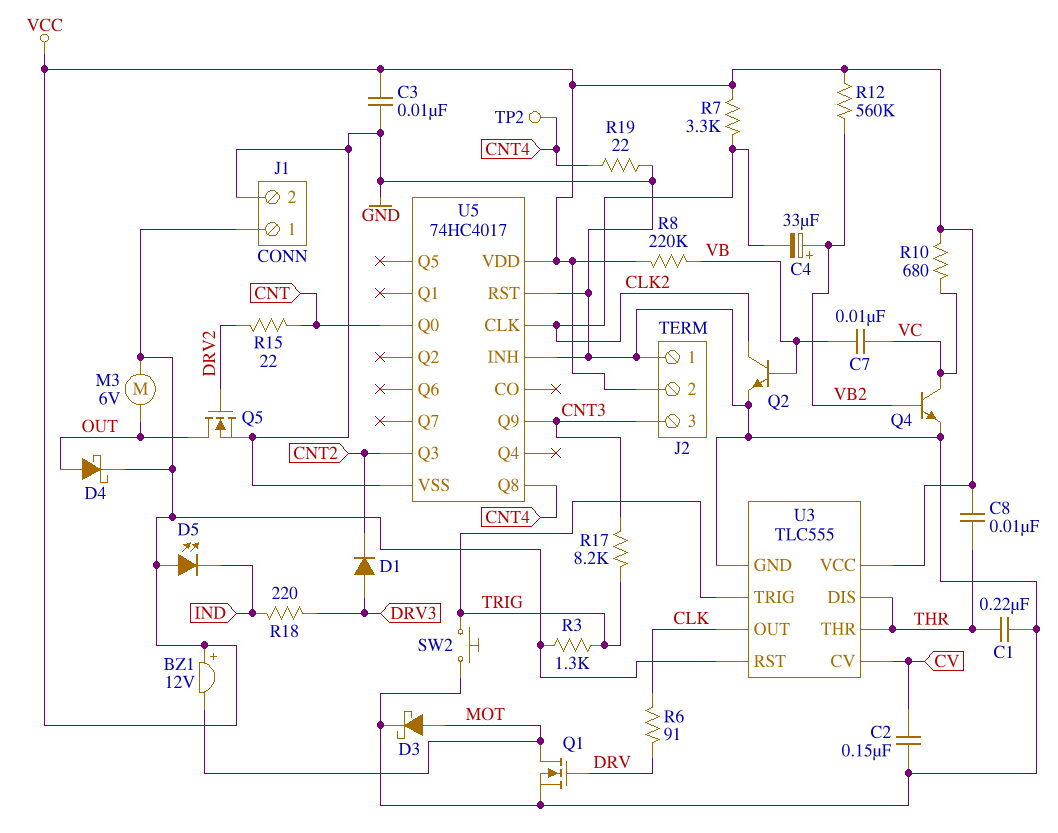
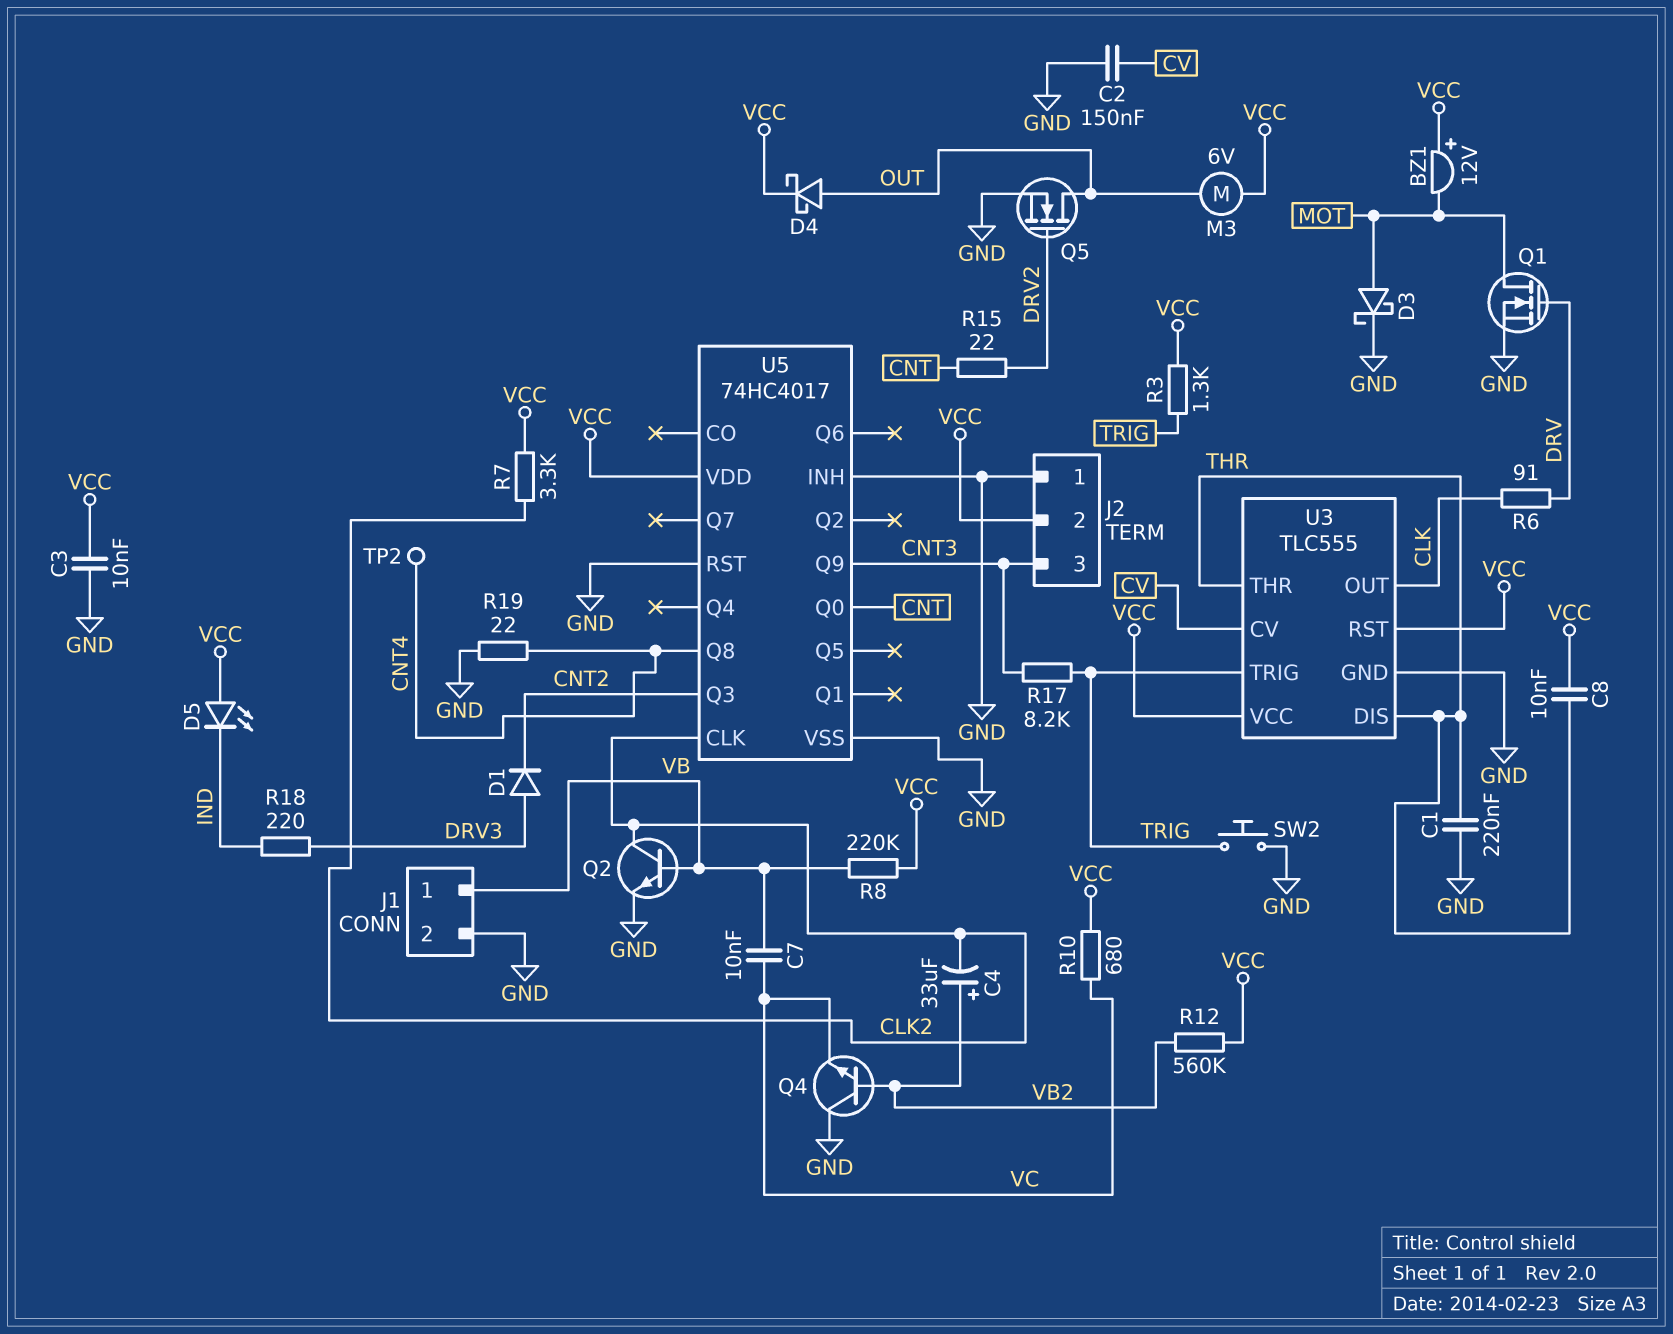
J1 pin 1: VCC -> VB
Q4: NPN (B VB2, C VC, E GND) -> NPN (B VB2, C GND, E VC)

